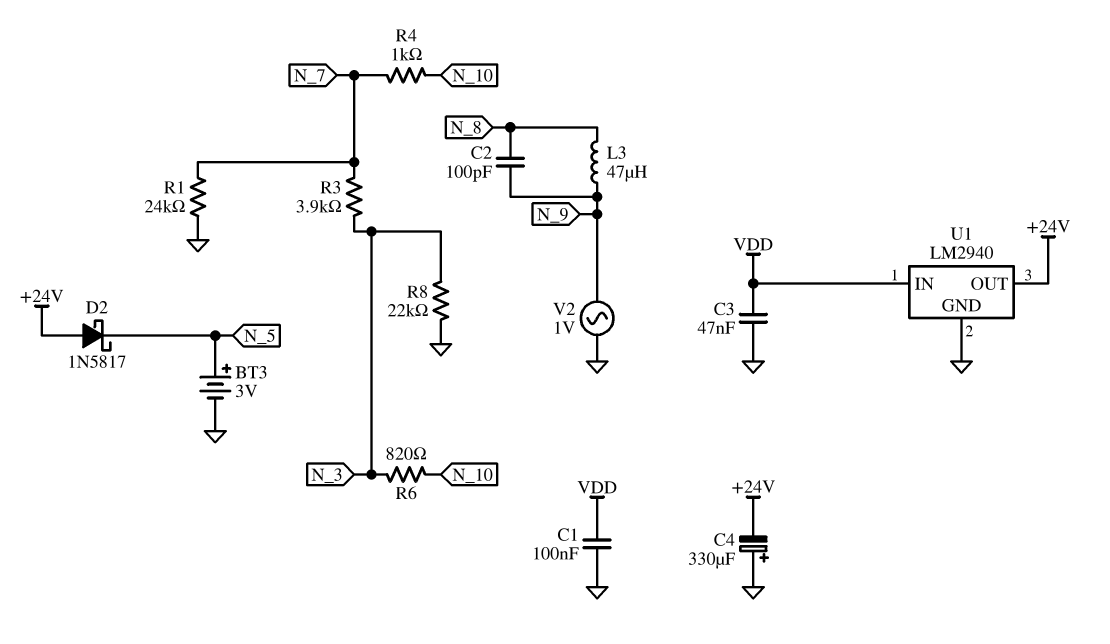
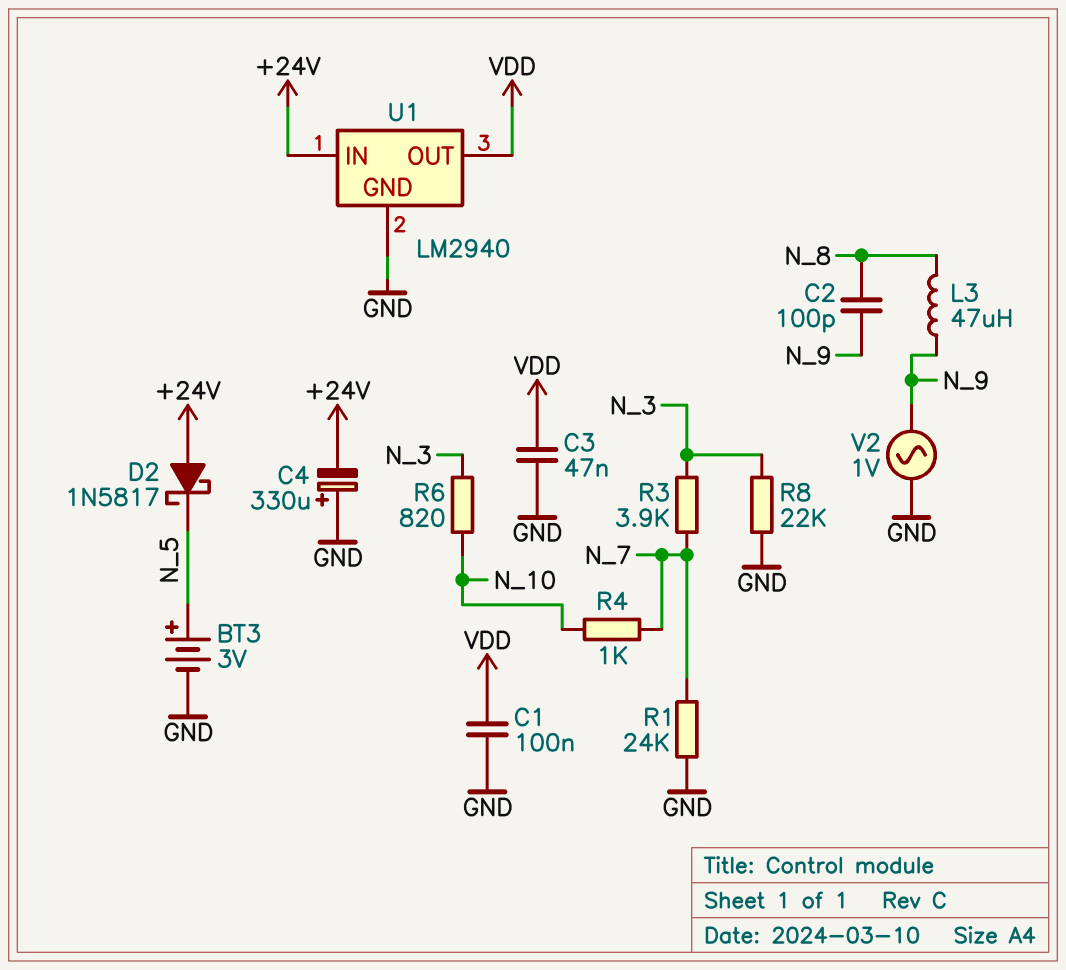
U1 pin IN: VDD -> +24V
U1 pin OUT: +24V -> VDD

